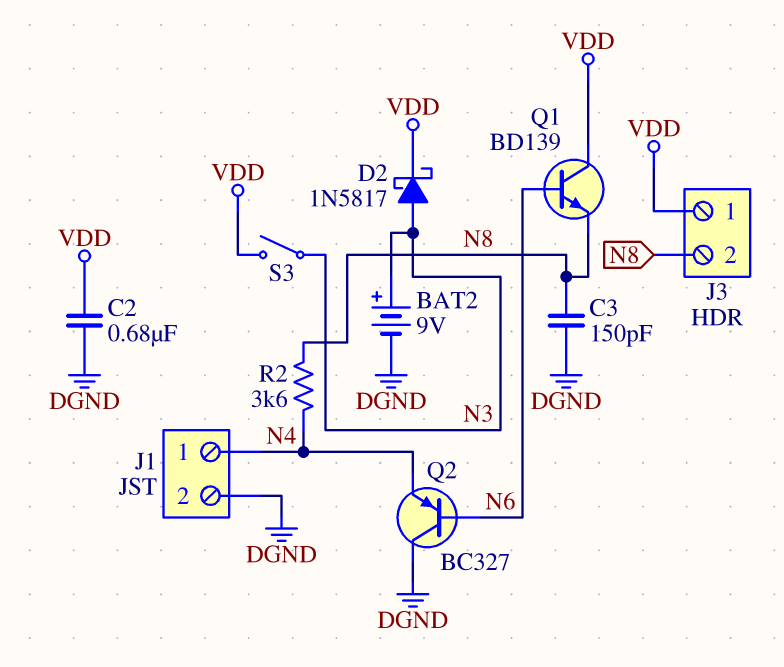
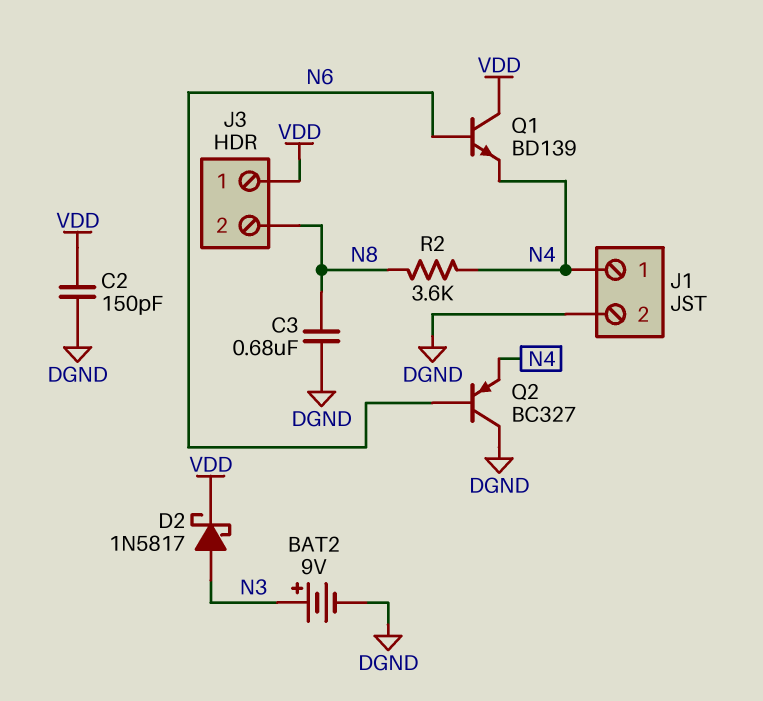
C2: 680nF (DGND, VDD) -> 150pF (DGND, VDD)
C3: 150pF (DGND, N8) -> 680nF (DGND, N8)
Q1: NPN BD139 (B N6, C VDD, E N8) -> NPN BD139 (B N6, C VDD, E N4)
S3: switch (N3, VDD) -> none

